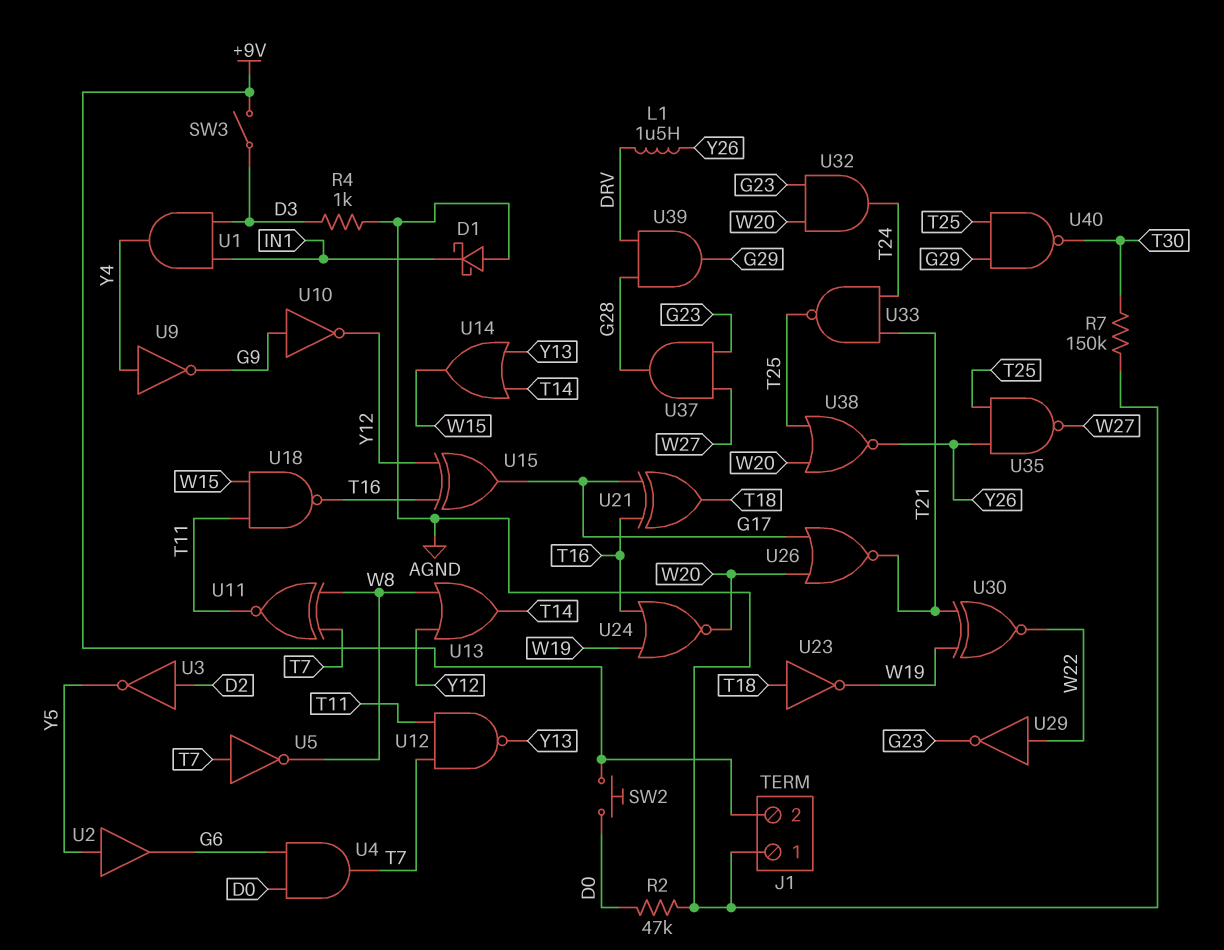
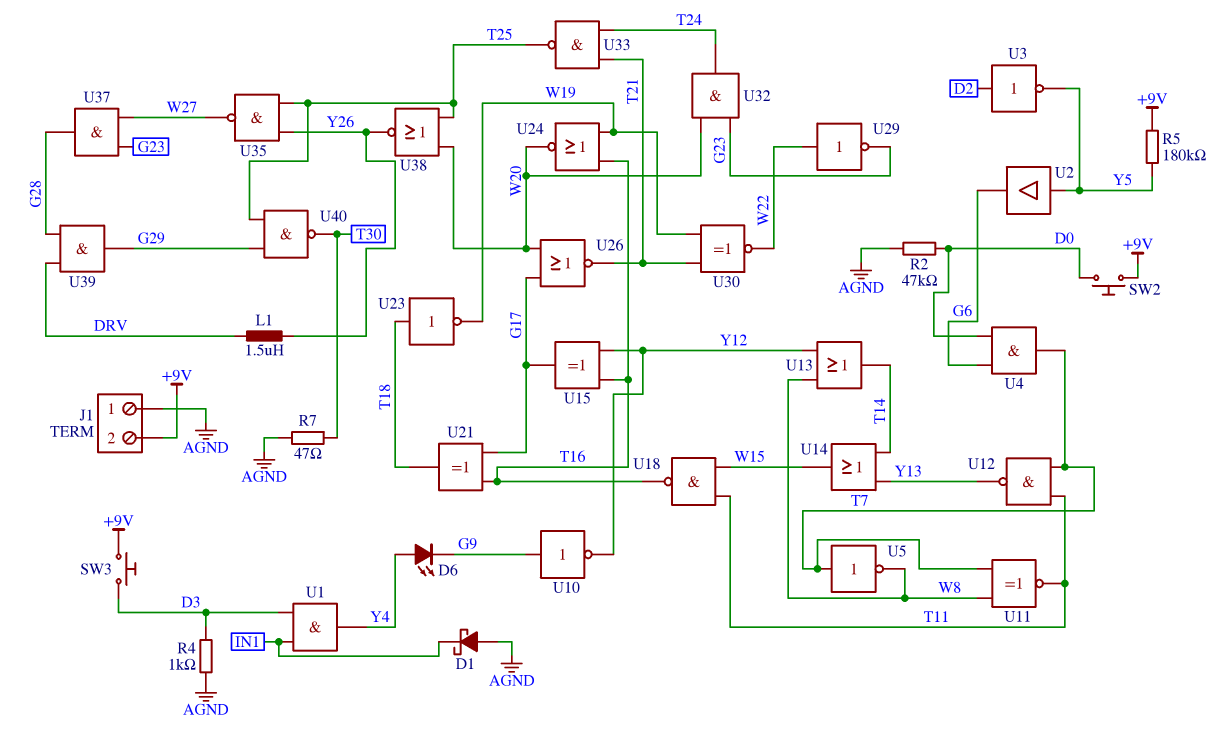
D6: none -> LED (A Y4, K G9)
R5: none -> 180k (+9V, Y5)
R7: 150k (AGND, T30) -> 47 (AGND, T30)
SW3: switch (+9V, D3) -> button (+9V, D3)
U9: NOT (in Y4, out G9) -> none

